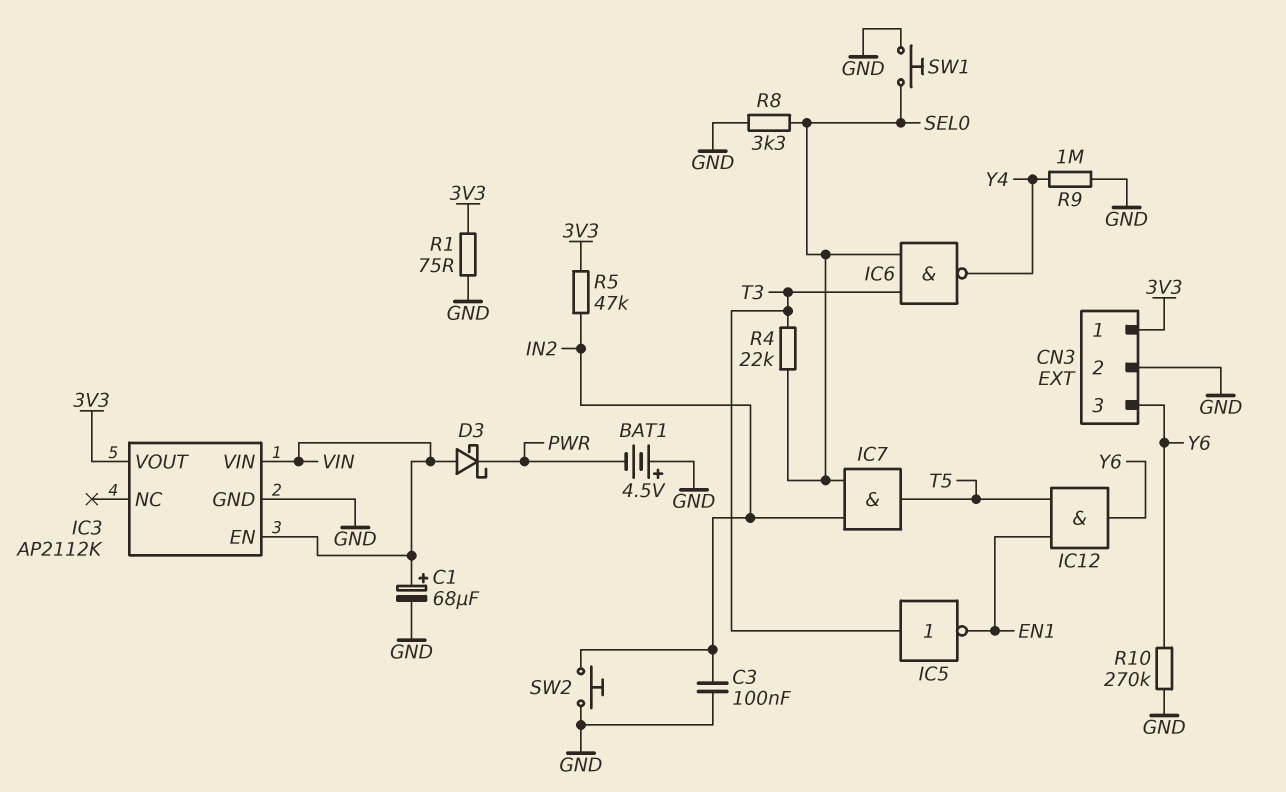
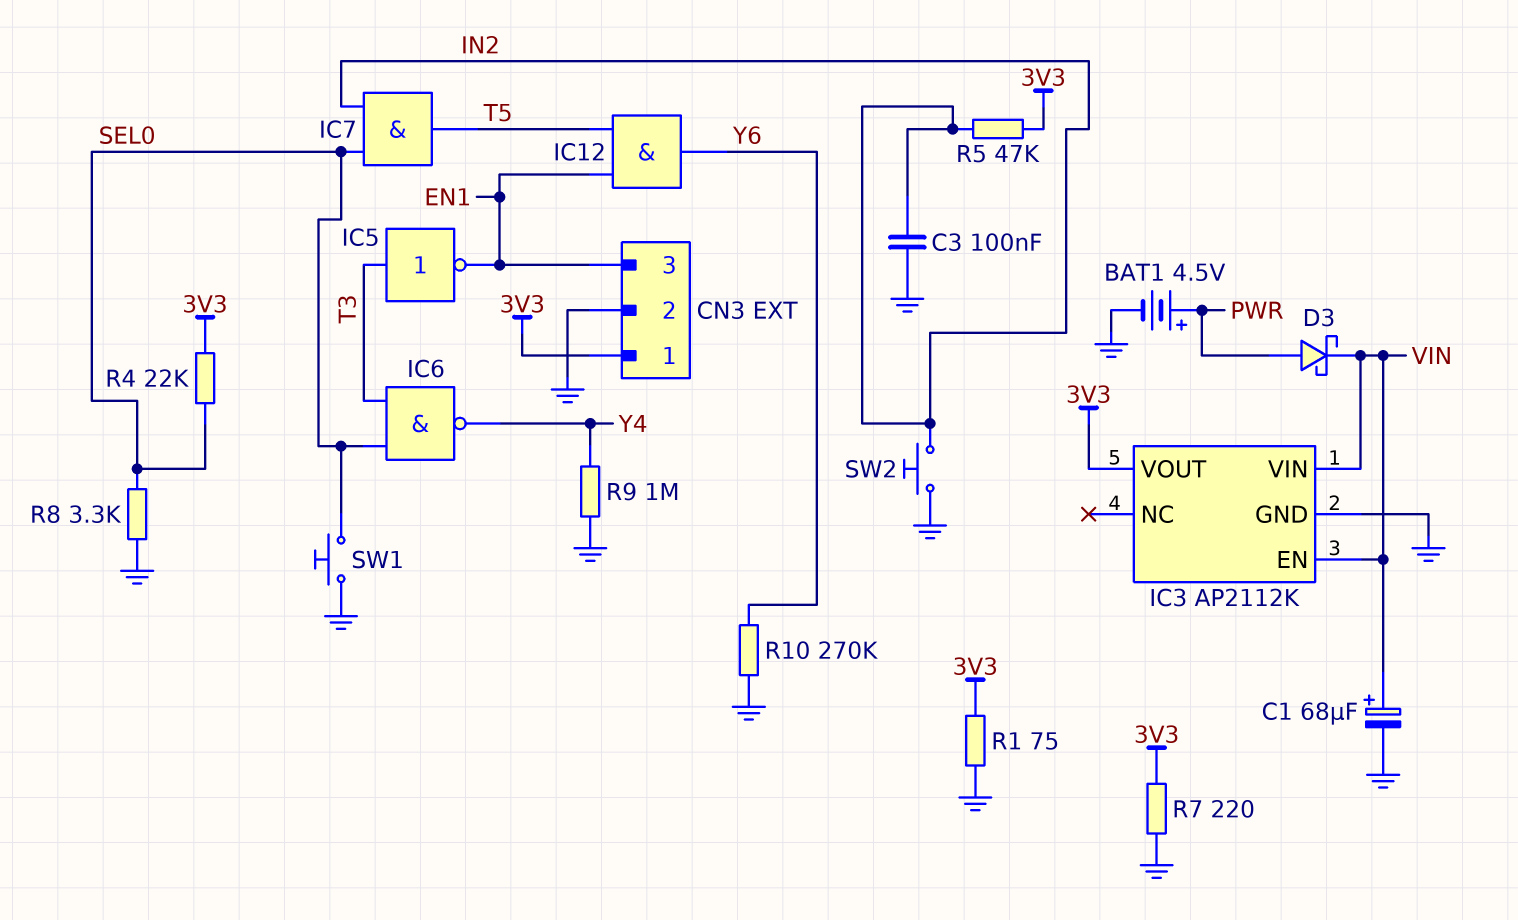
BAT1: 4.5V (plus GND, minus PWR) -> 4.5V (plus PWR, minus GND)
CN3 pin 3: Y6 -> EN1
D3: schottky (A VIN, K PWR) -> schottky (A PWR, K VIN)
R4: 22k (SEL0, T3) -> 22k (3V3, SEL0)
R7: none -> 220 (3V3, GND)

